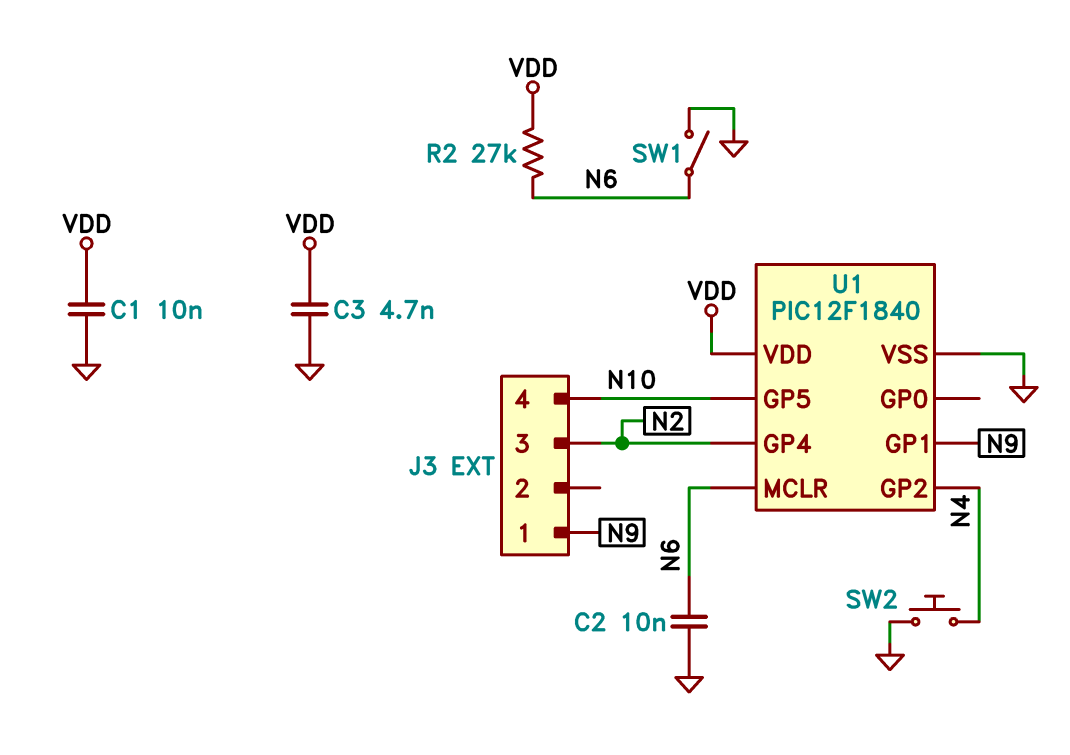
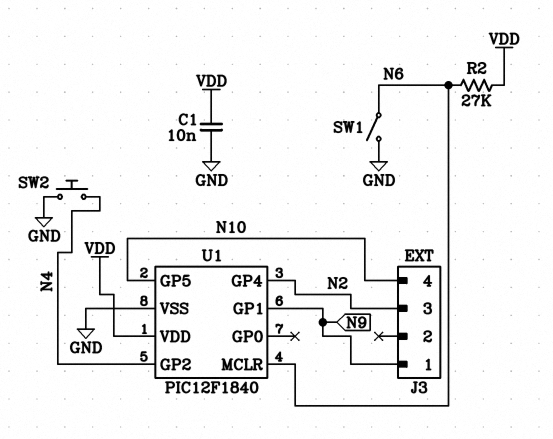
C2: 10nF (GND, N6) -> none
C3: 4.7nF (GND, VDD) -> none

